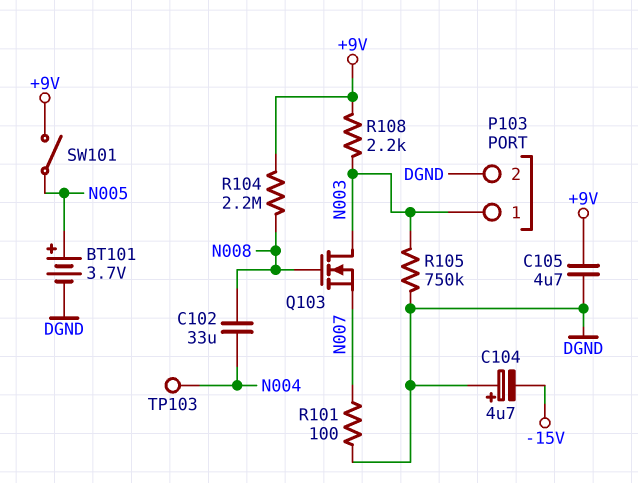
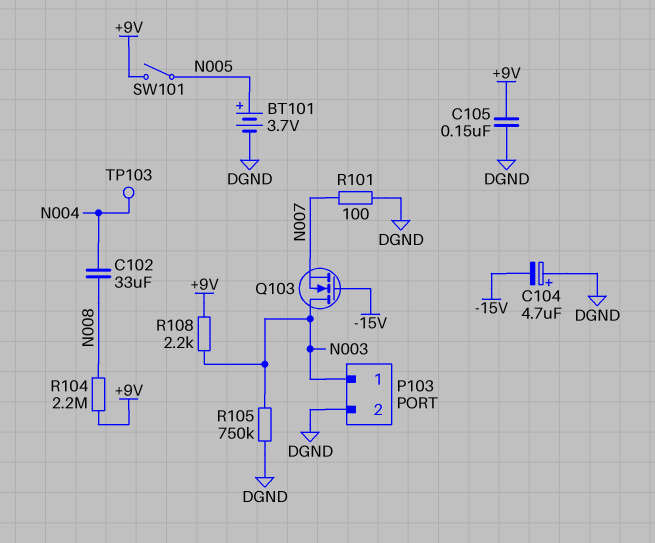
C105: 4.7uF (+9V, DGND) -> 150nF (+9V, DGND)
Q103: NMOS (G N008, D N003, S N007) -> NMOS (G -15V, D N003, S N007)

